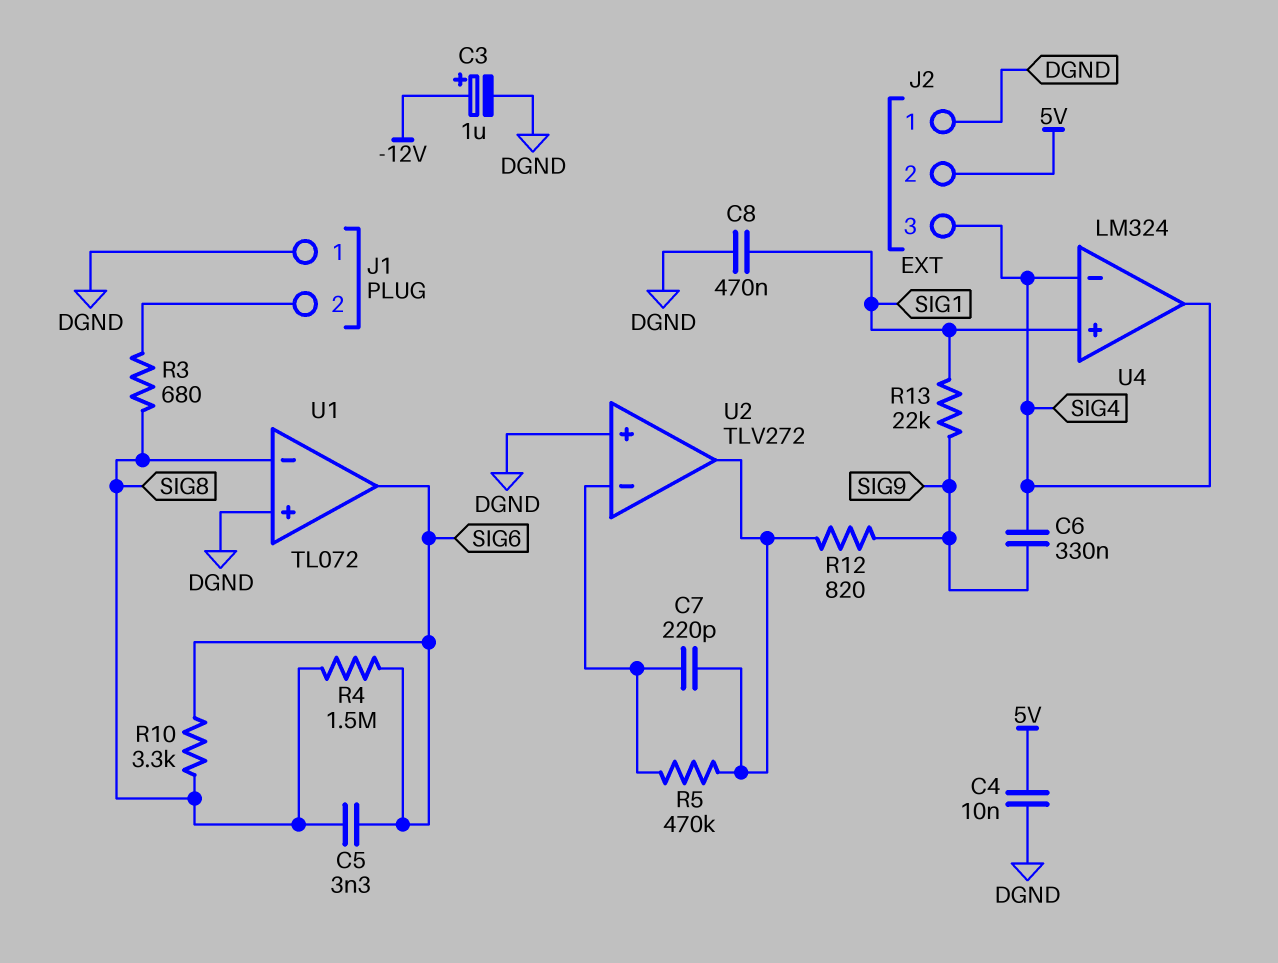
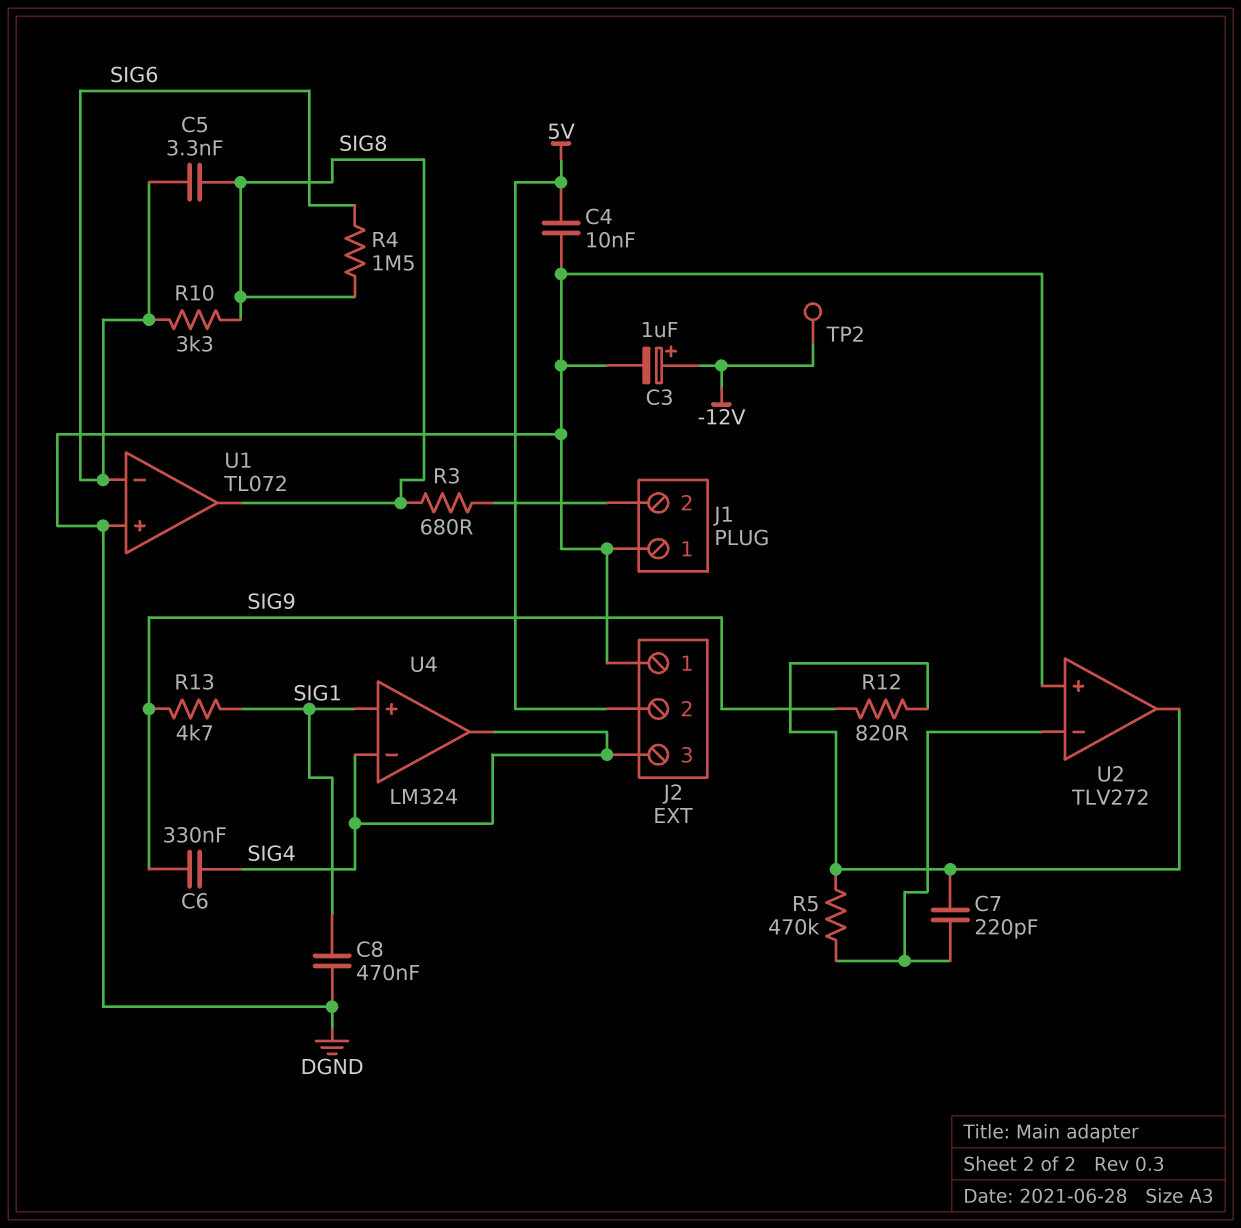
R13: 22k (SIG1, SIG9) -> 4.7k (SIG1, SIG9)
TP2: none -> test point (-12V)
U1 pin in-: SIG8 -> SIG6
U1 pin out: SIG6 -> SIG8

